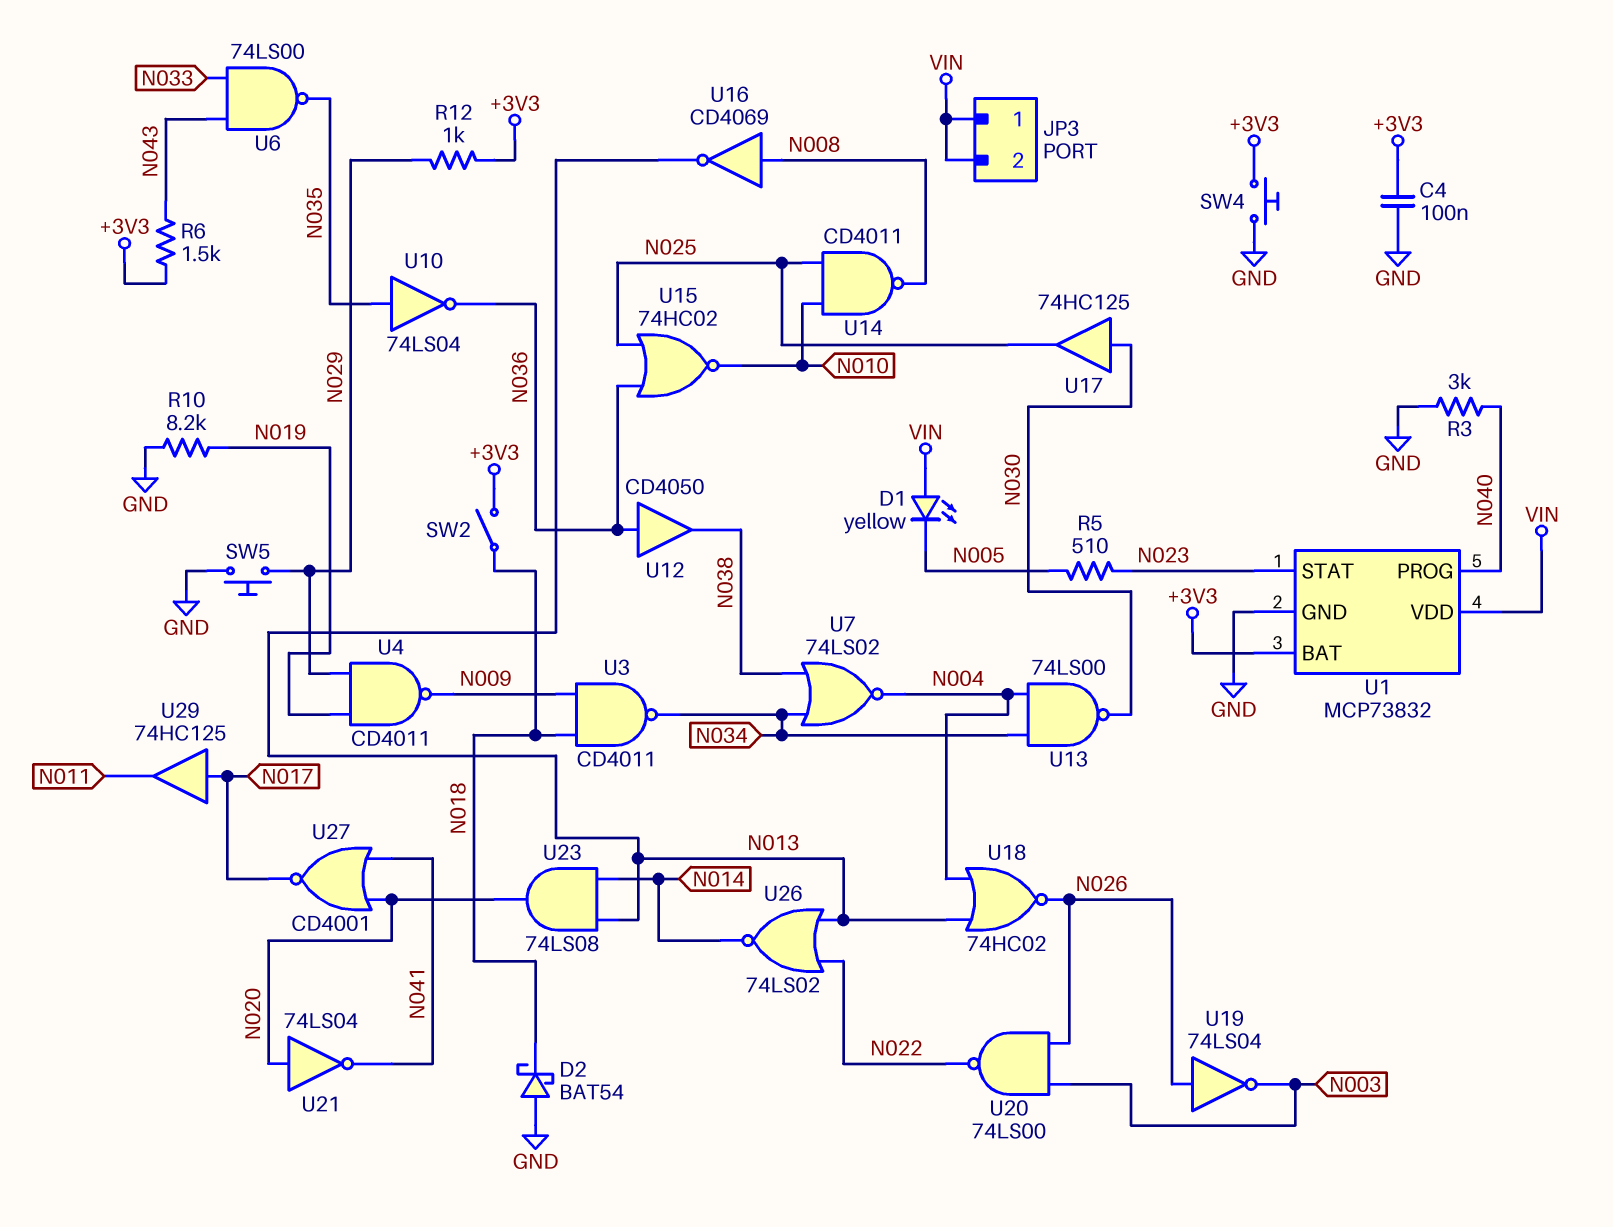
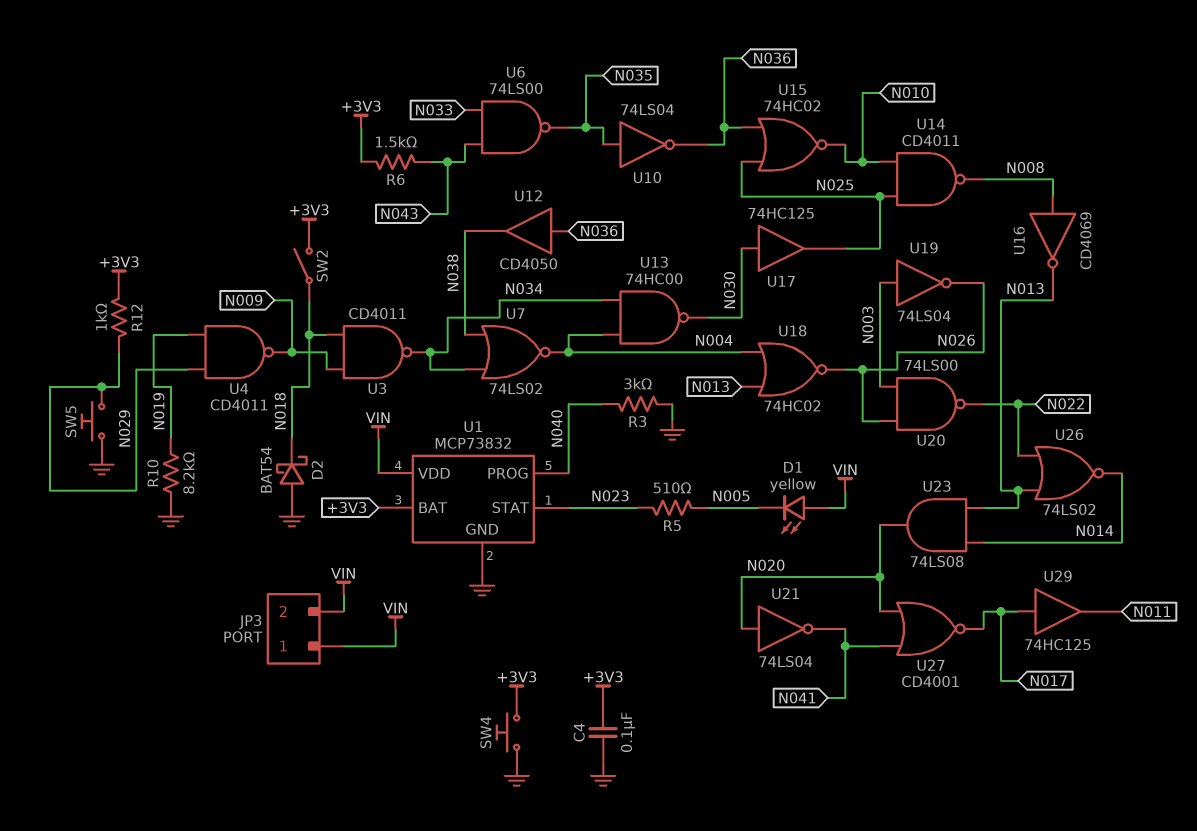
U13: NAND 74LS00 (in N004, in N034, out N030) -> NAND 74HC00 (in N004, in N034, out N030)
U19: NOT 74LS04 (in N026, out N003) -> NOT 74LS04 (in N003, out N026)

